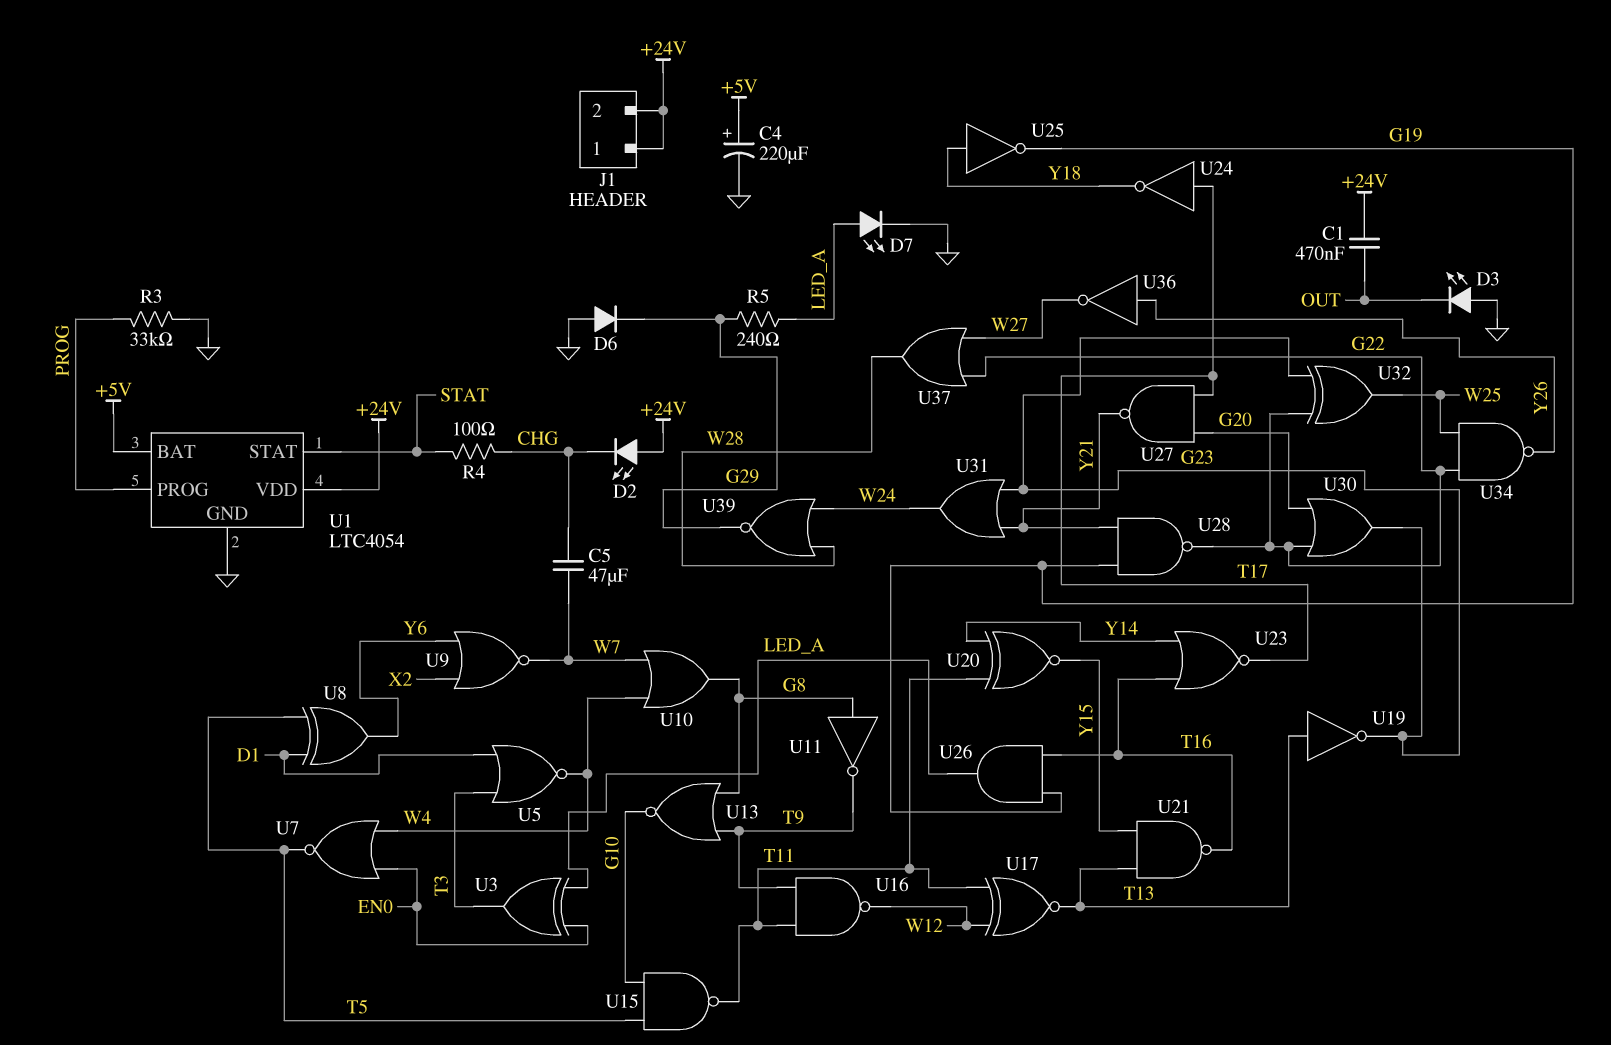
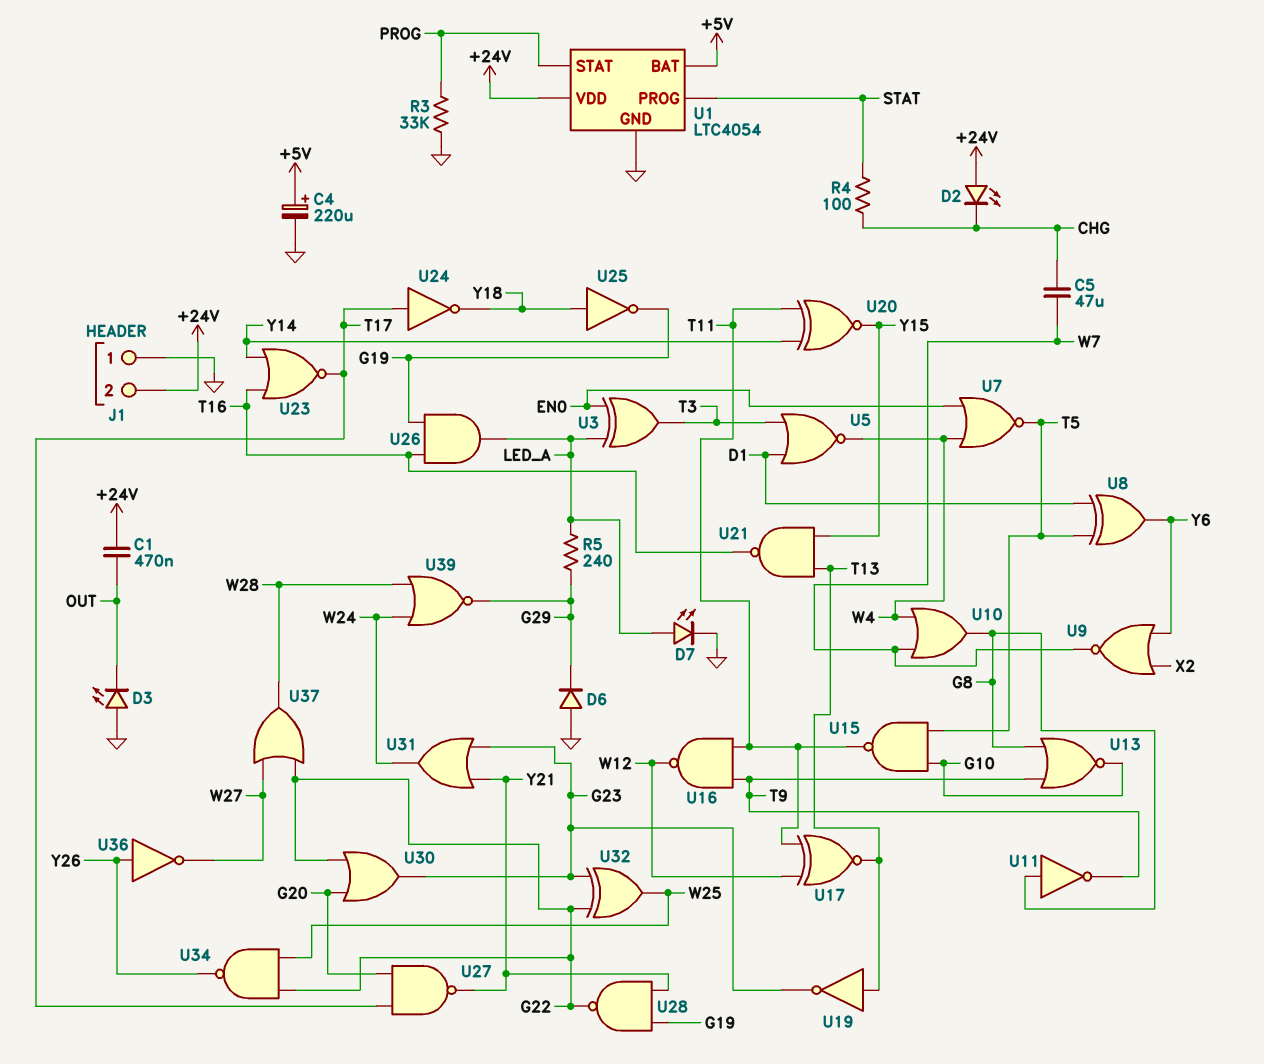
J1 pin 1: +24V -> GND
U1 pin PROG: PROG -> STAT
U1 pin STAT: STAT -> PROG

